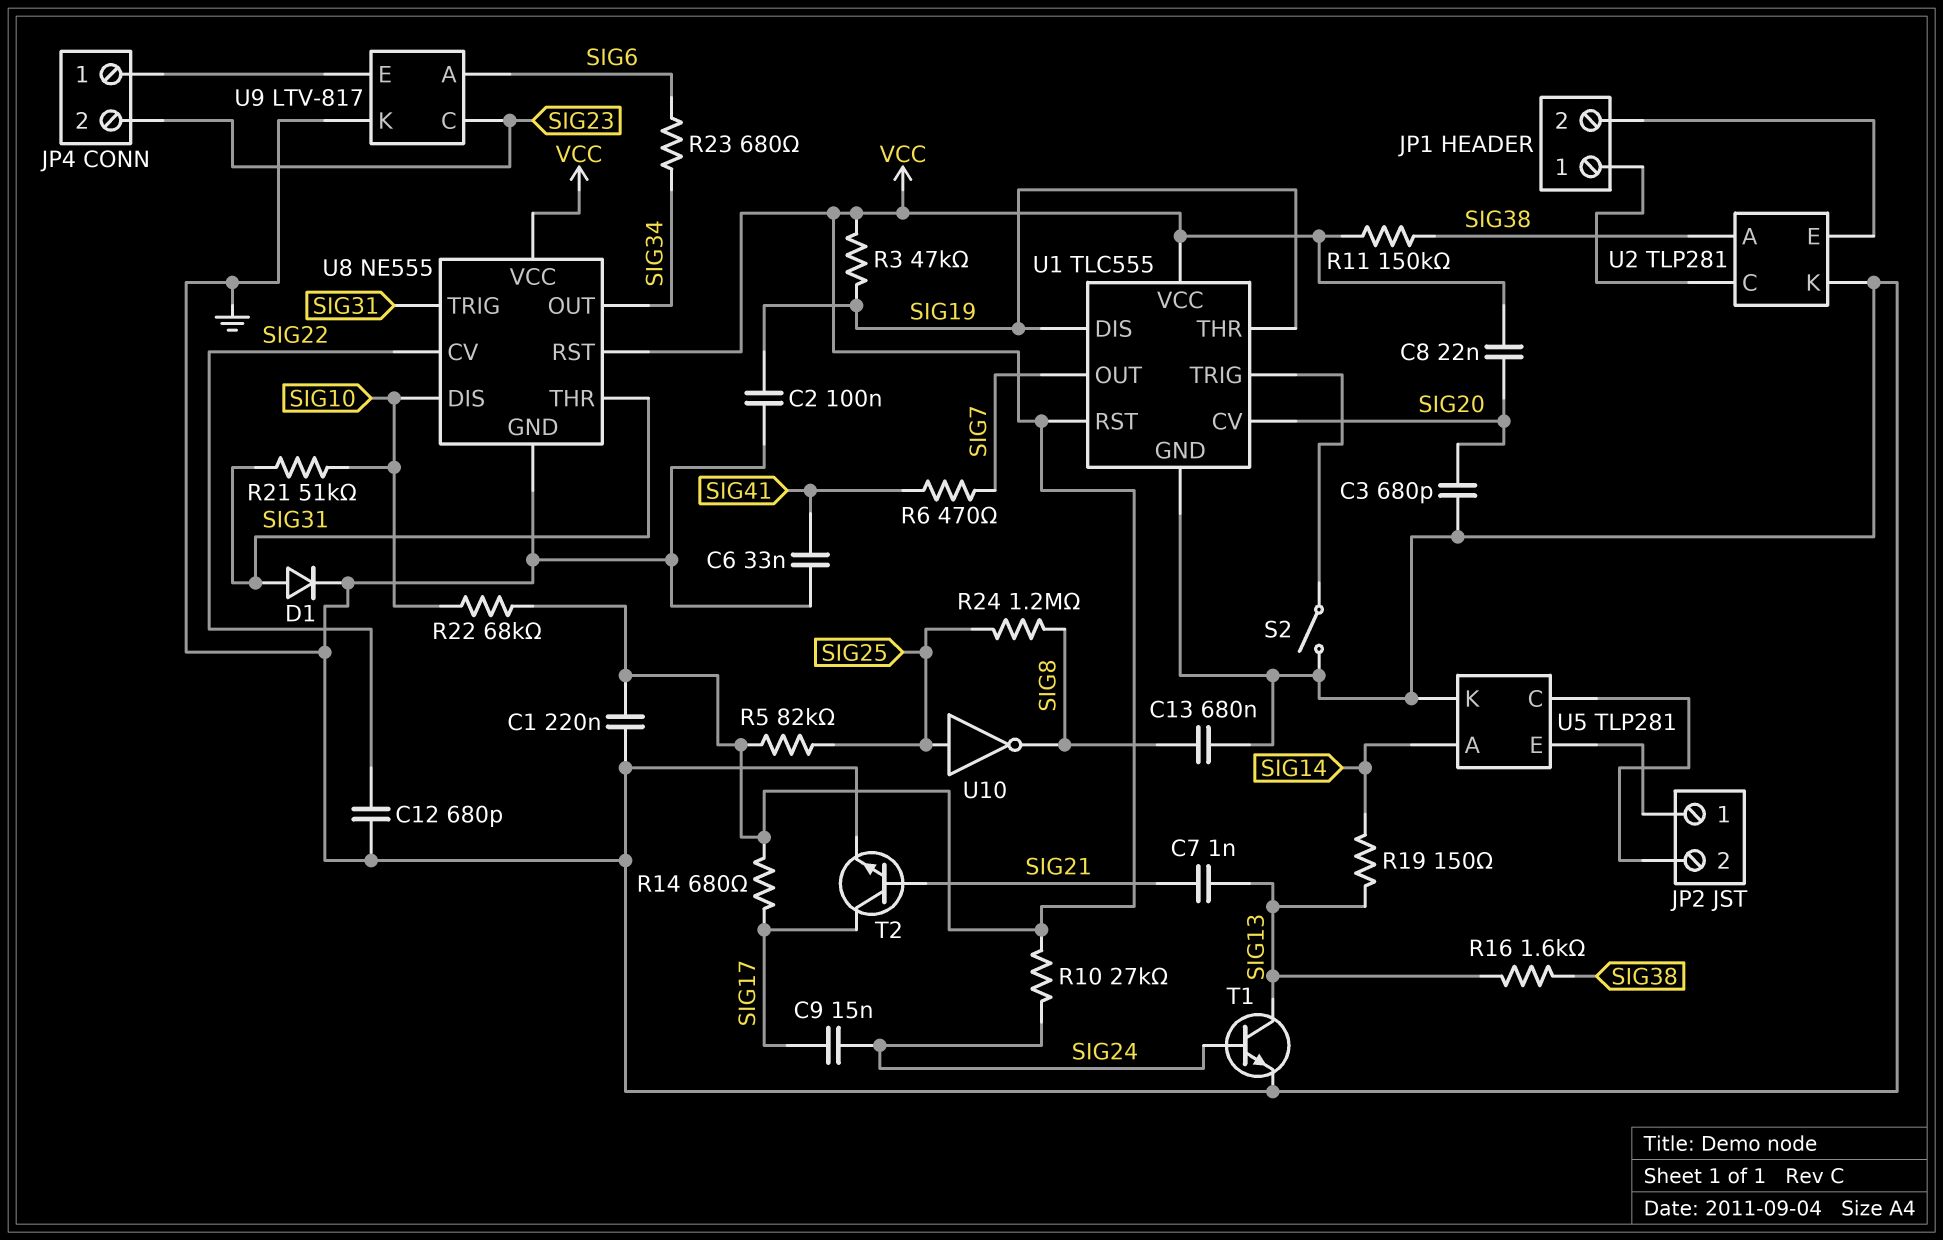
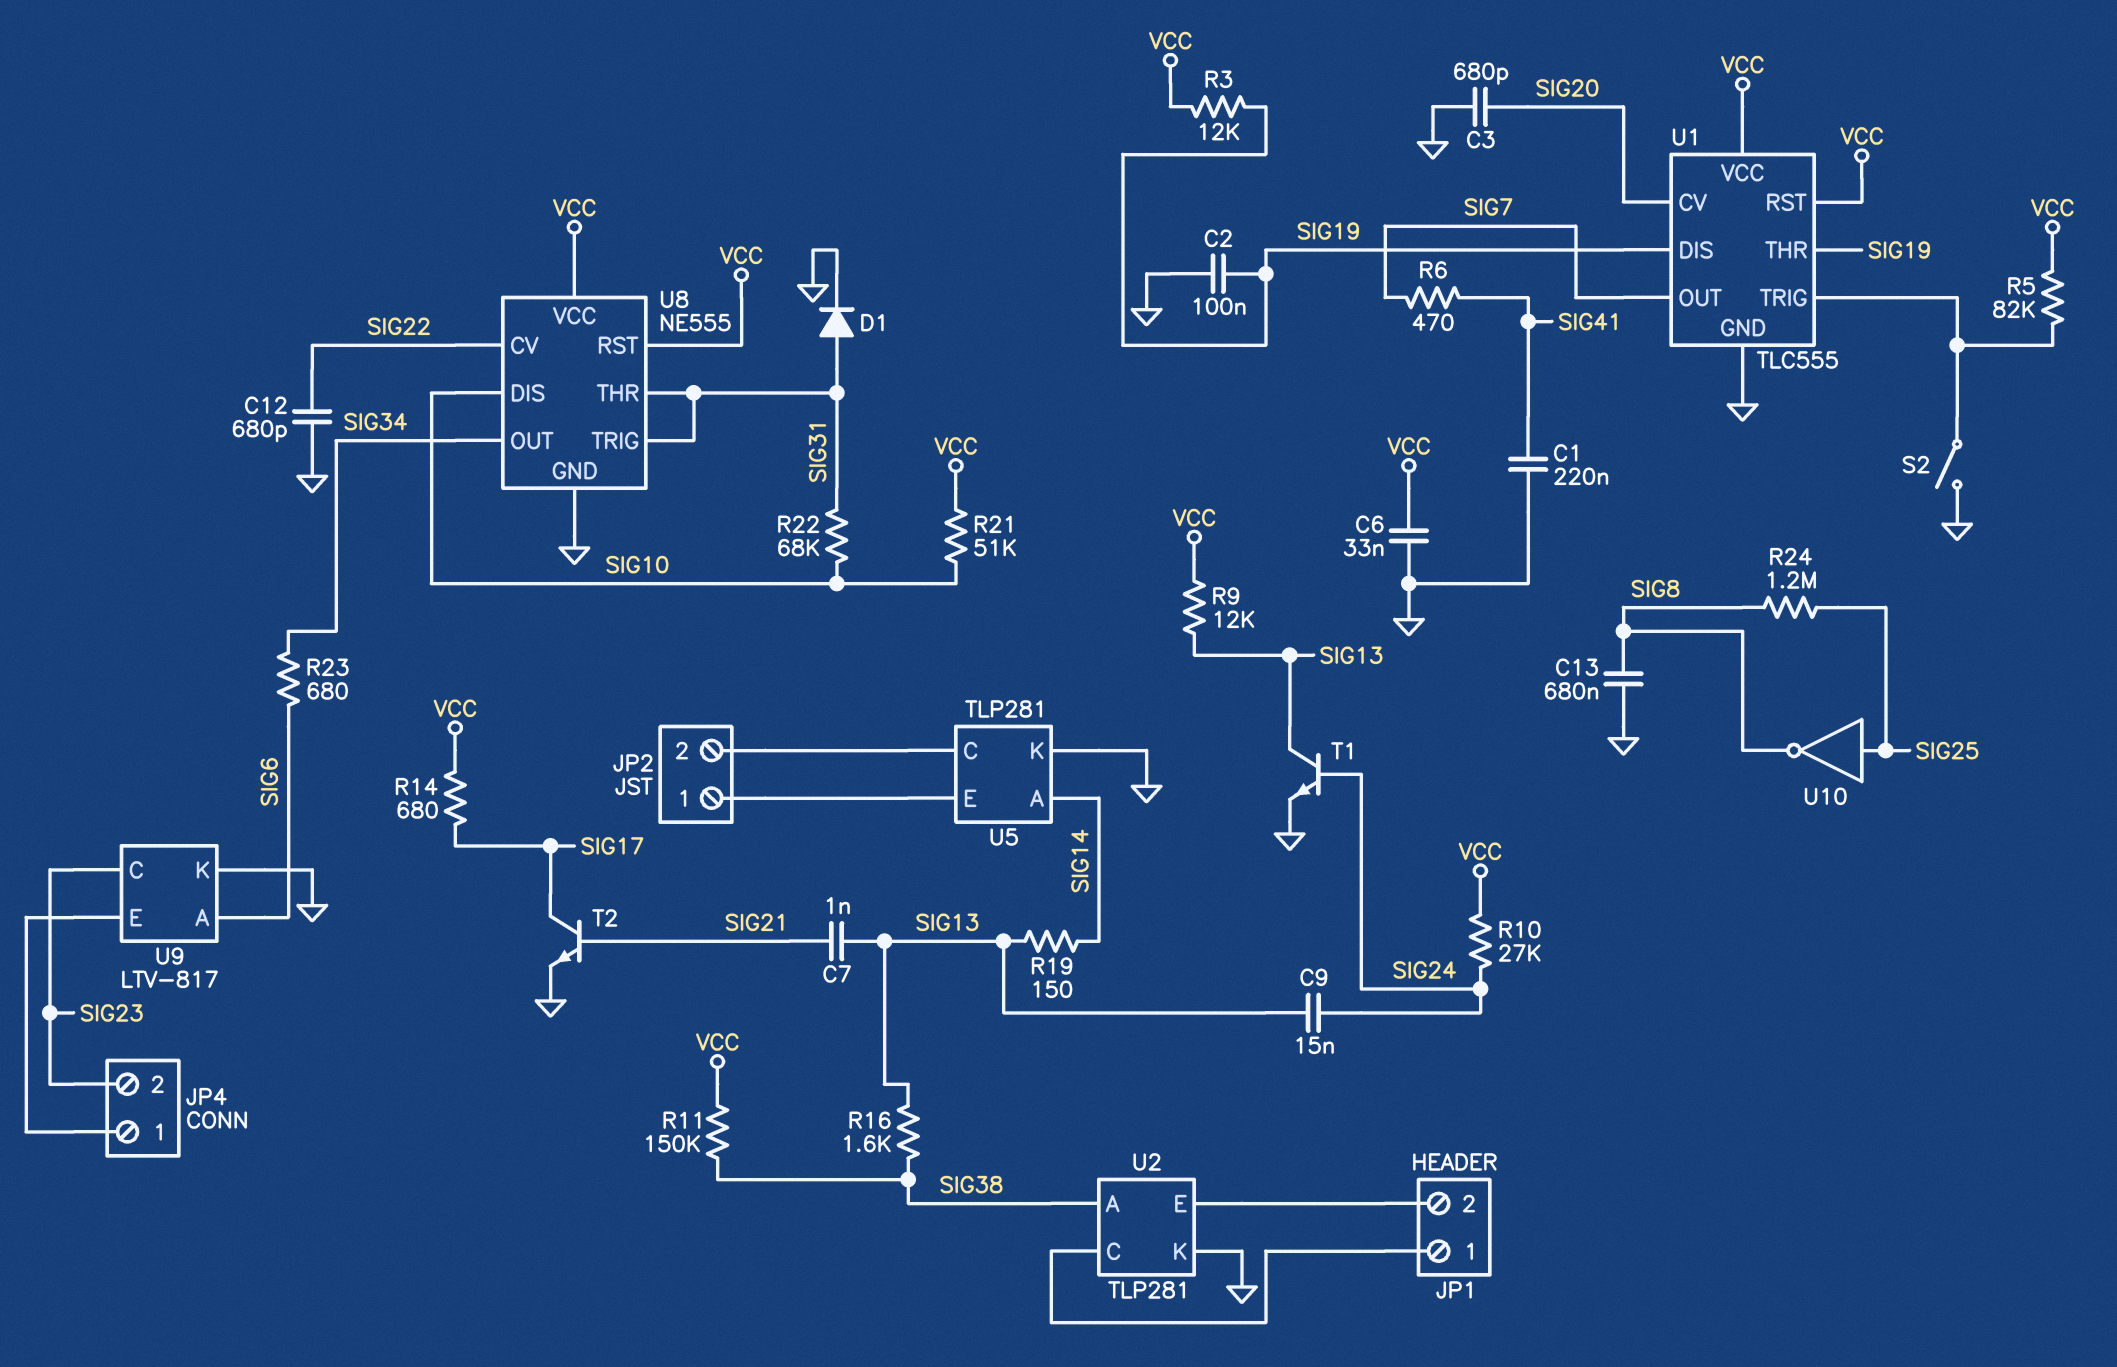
C1: 220nF (GND, VCC) -> 220nF (GND, SIG41)
C6: 33nF (GND, SIG41) -> 33nF (GND, VCC)
C8: 22nF (SIG20, VCC) -> none
C9: 15nF (SIG17, SIG24) -> 15nF (SIG13, SIG24)
R3: 47k (SIG19, VCC) -> 12k (SIG19, VCC)
R5: 82k (SIG25, VCC) -> 82k (U1/TRIG, VCC)
R9: none -> 12k (SIG13, VCC)
R21: 51k (SIG10, SIG31) -> 51k (SIG10, VCC)
R22: 68k (SIG10, VCC) -> 68k (SIG10, SIG31)

